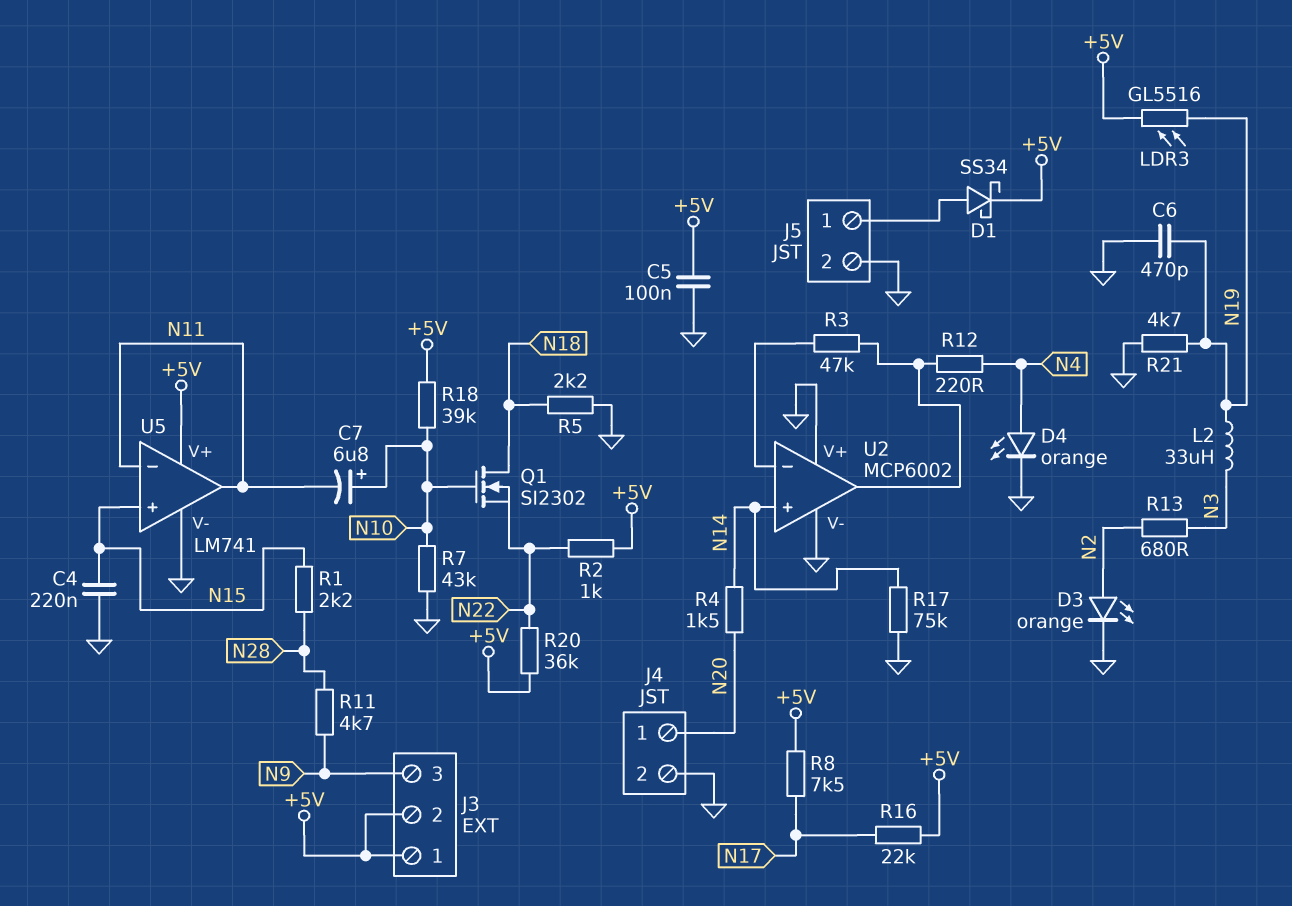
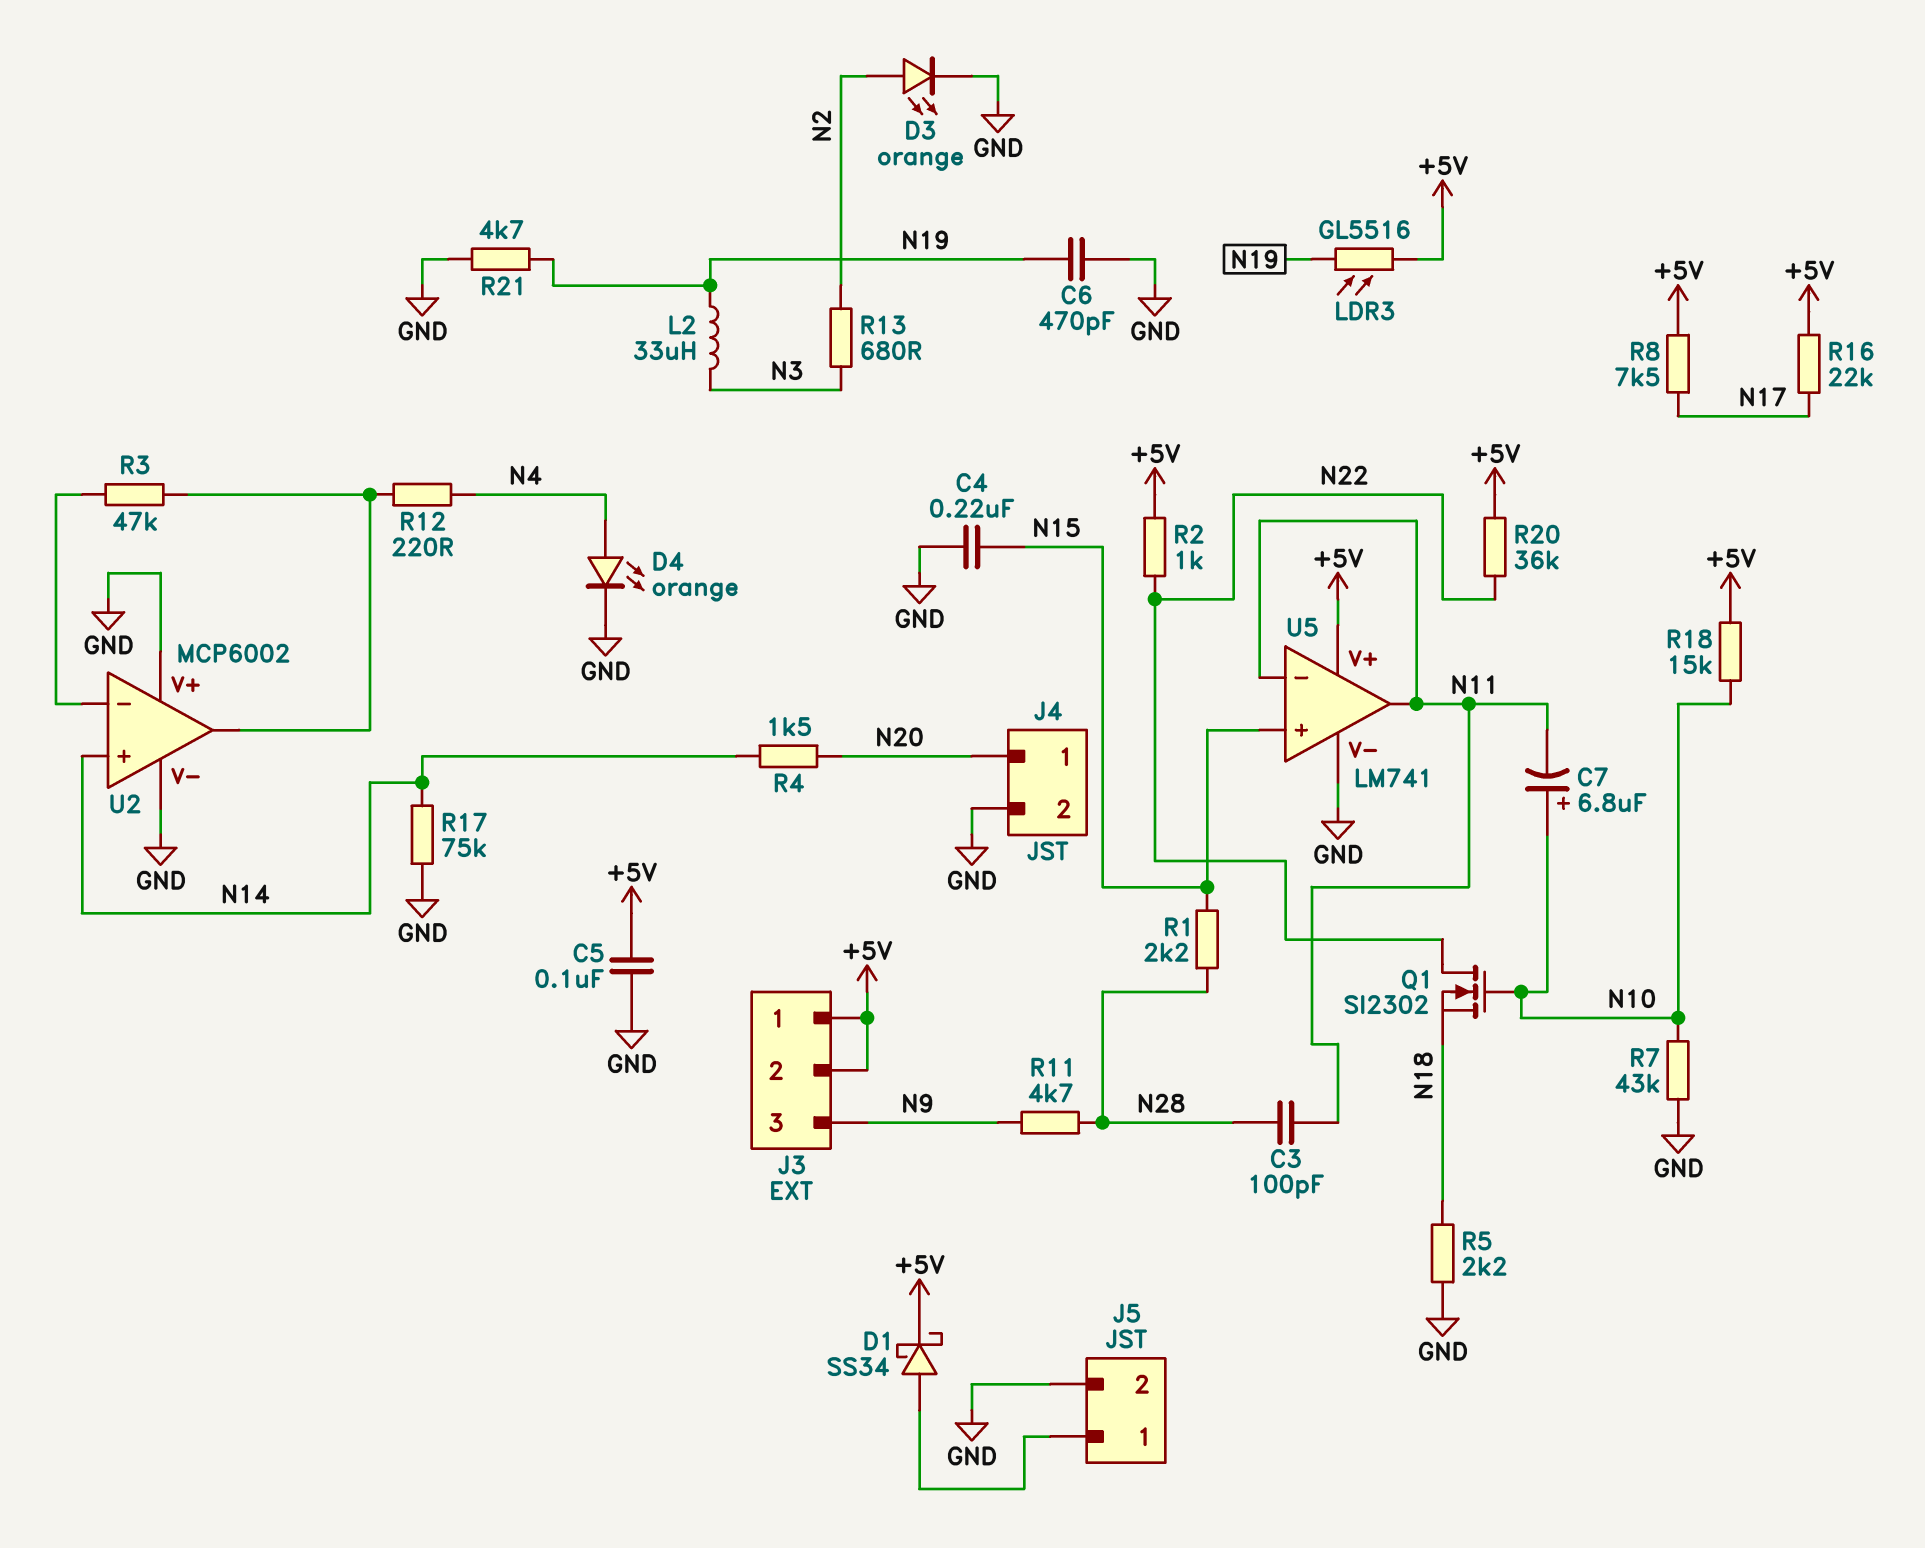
C3: none -> 100pF (N11, N28)
Q1: NMOS SI2302 (G N10, D N18, S N22) -> NMOS SI2302 (G N10, D N22, S N18)
R18: 39k (+5V, N10) -> 15k (+5V, N10)

